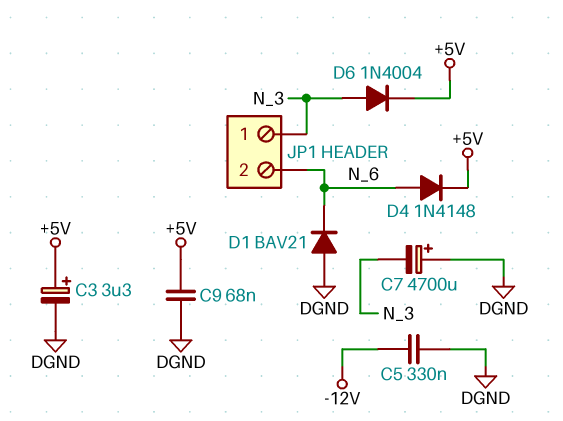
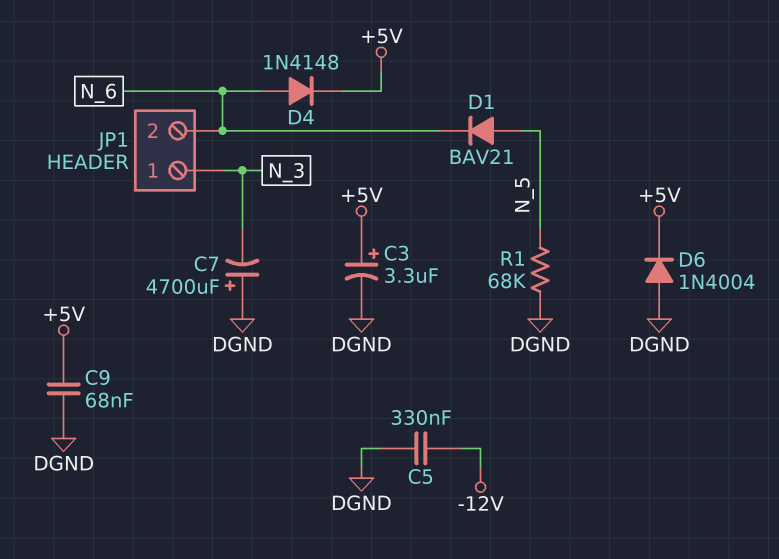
D1: diode BAV21 (A DGND, K N_6) -> diode BAV21 (A N_5, K N_6)
D6: diode 1N4004 (A N_3, K +5V) -> diode 1N4004 (A DGND, K +5V)
R1: none -> 68k (DGND, N_5)

